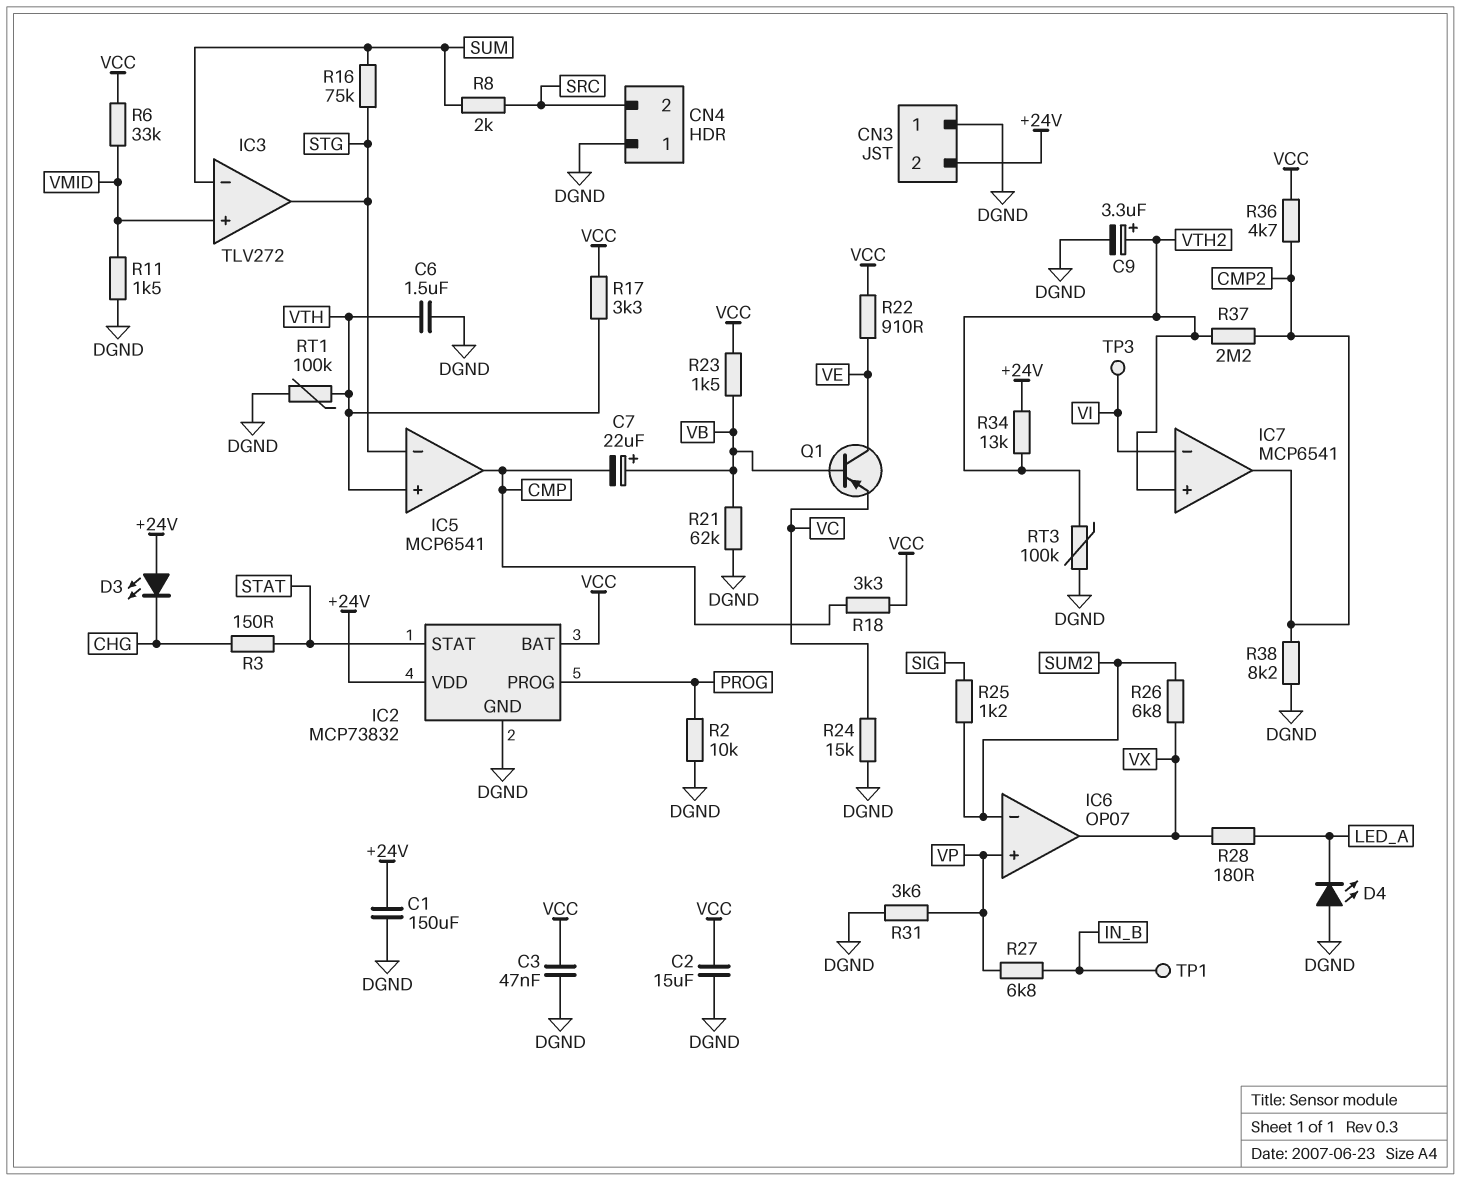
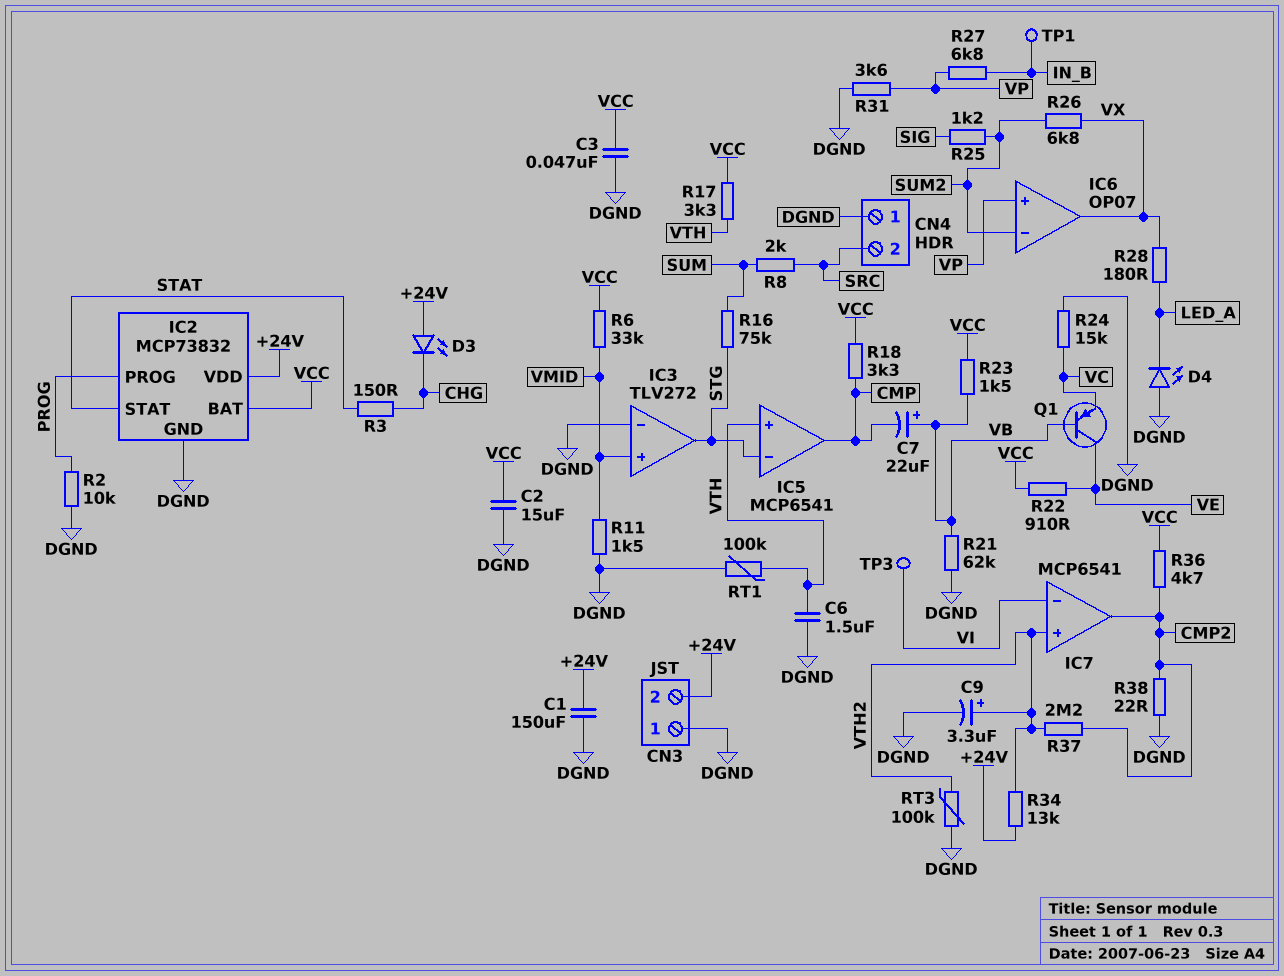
IC3 pin in-: SUM -> DGND
R38: 8.2k (CMP2, DGND) -> 22 (CMP2, DGND)

